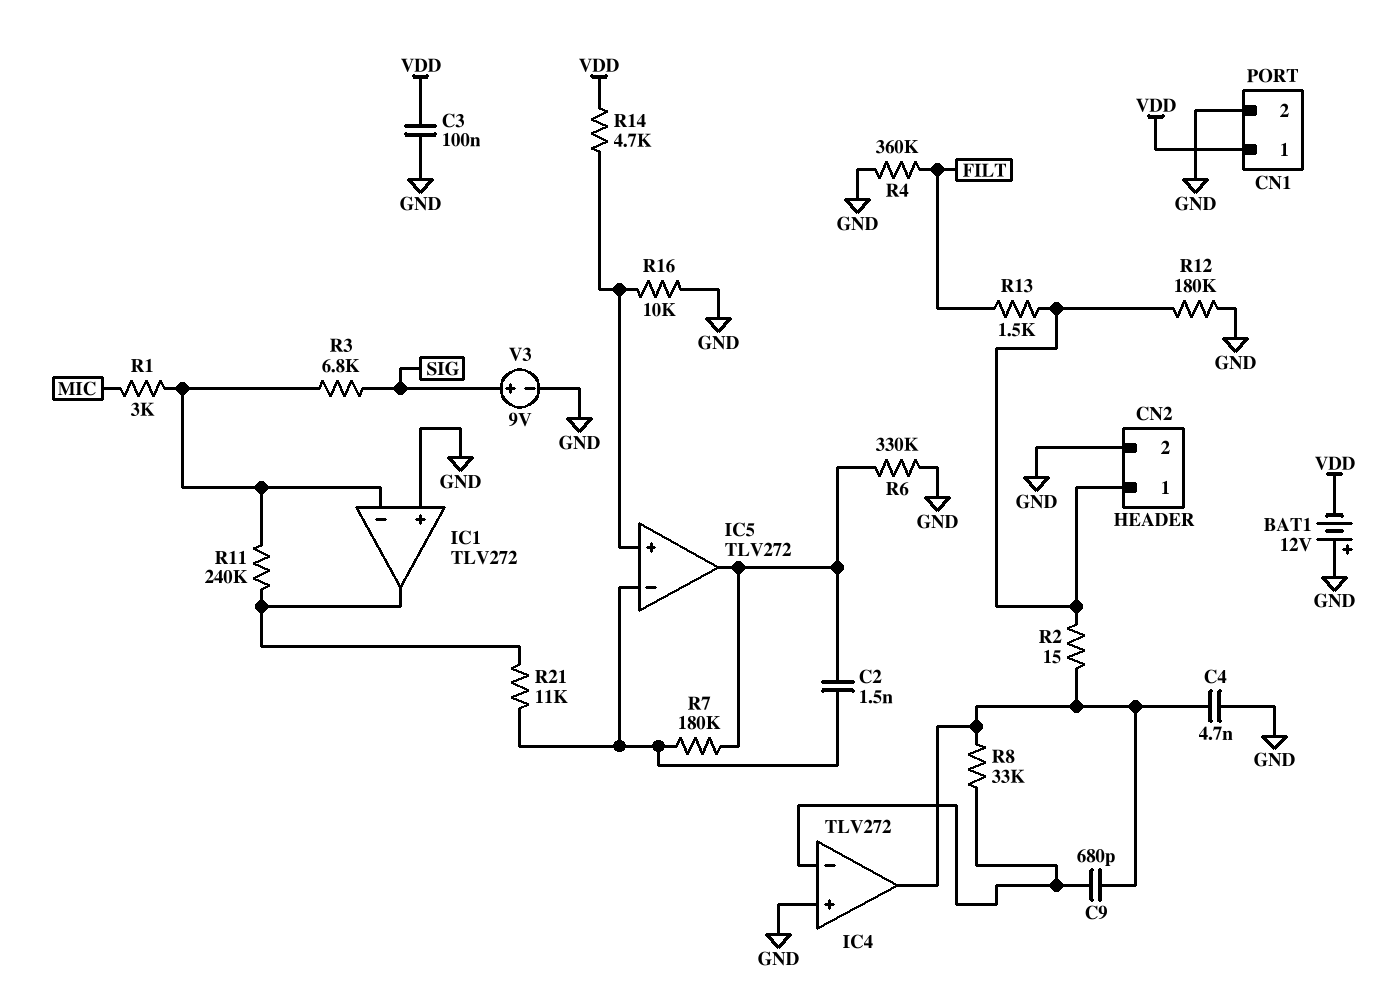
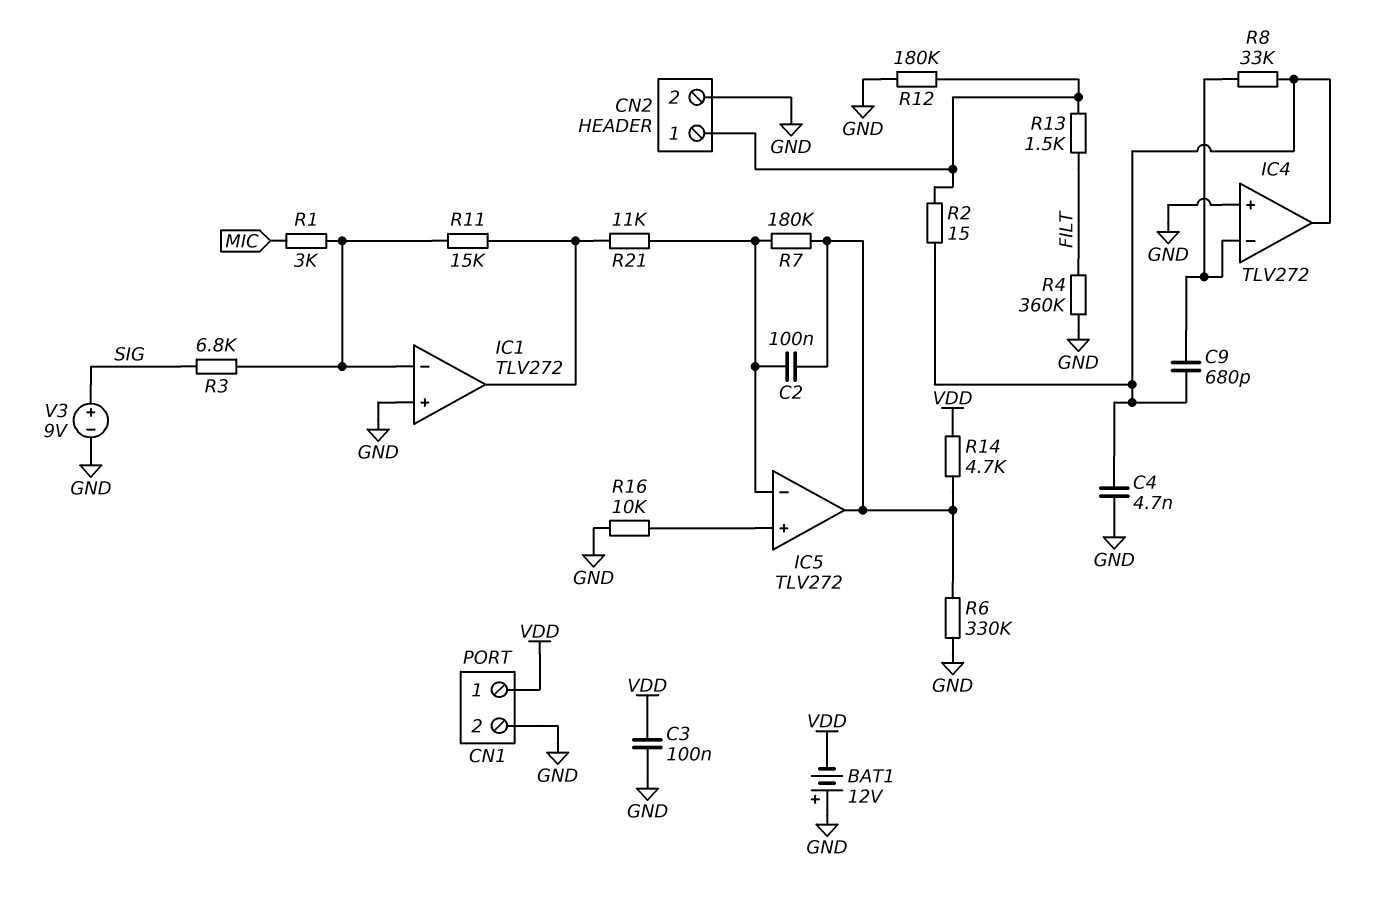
C2: 1.5nF (IC5/in-, IC5/out) -> 100nF (IC5/in-, IC5/out)
R11: 240k (IC1/in-, IC1/out) -> 15k (IC1/in-, IC1/out)
R14: 4.7k (IC5/in+, VDD) -> 4.7k (IC5/out, VDD)

